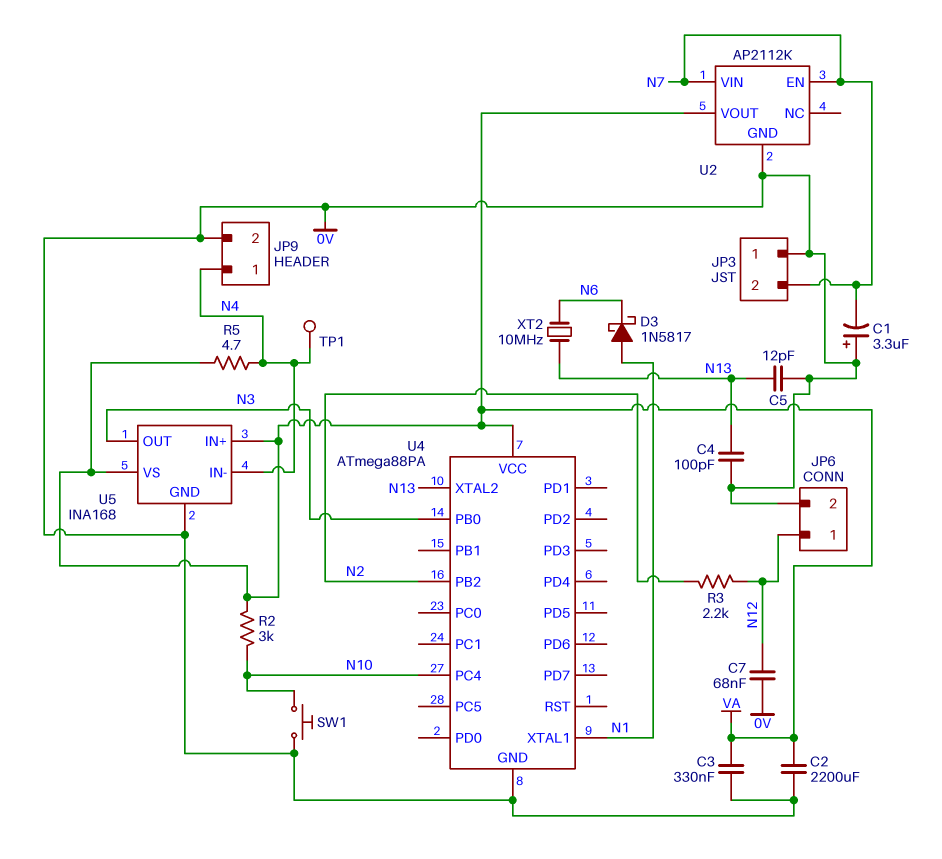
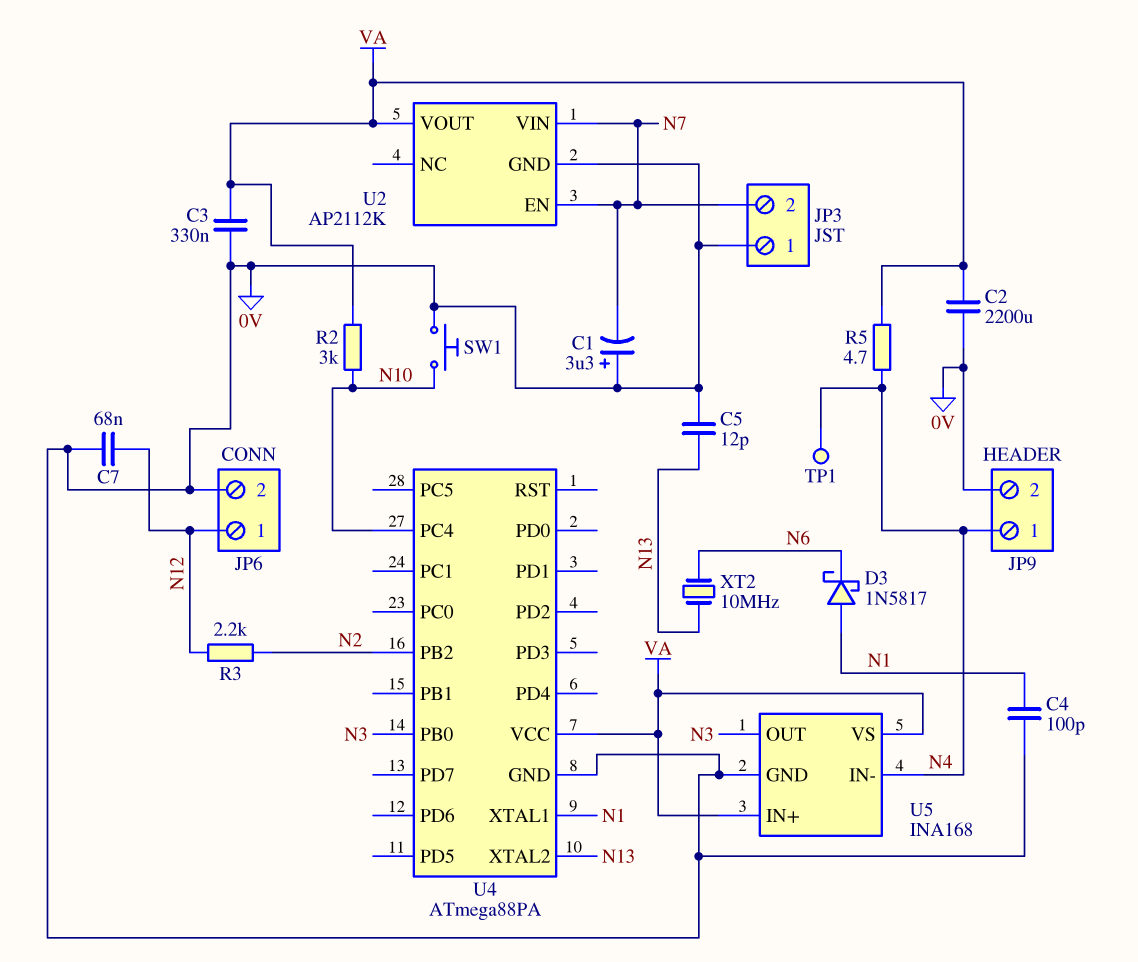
C4: 100pF (0V, N13) -> 100pF (0V, N1)

